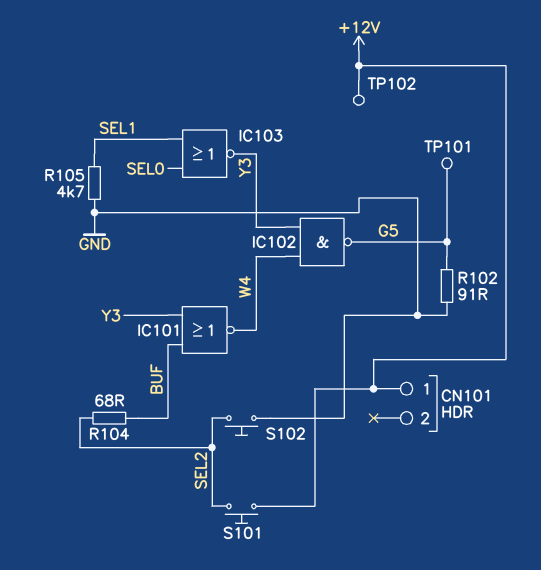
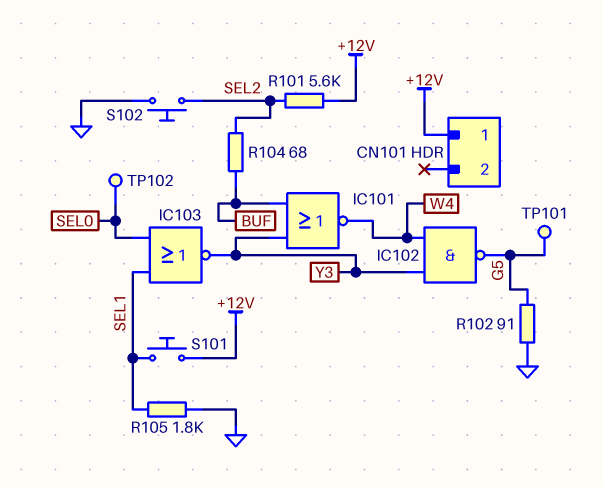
R101: none -> 5.6k (+12V, SEL2)
R105: 4.7k (GND, SEL1) -> 1.8k (GND, SEL1)
S101: button (+12V, SEL2) -> button (+12V, SEL1)
TP102: test point (+12V) -> test point (SEL0)

